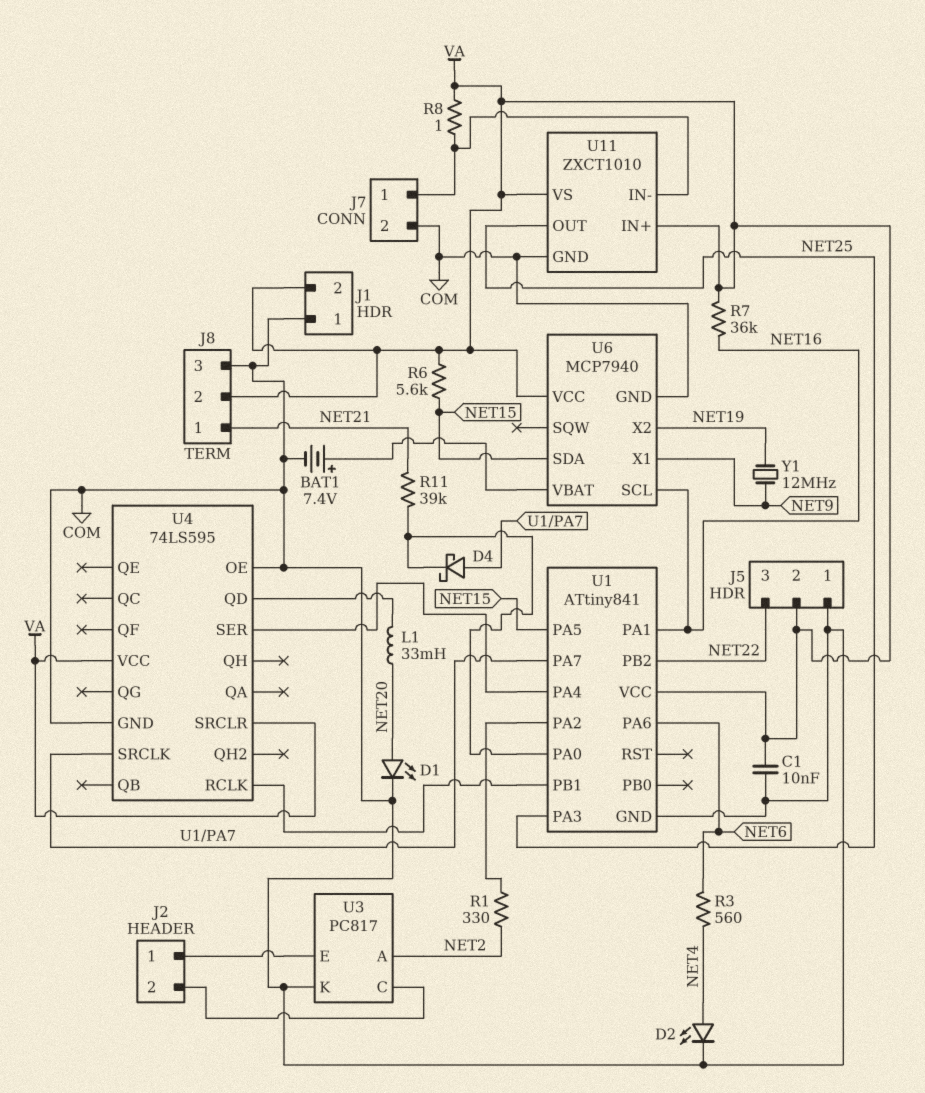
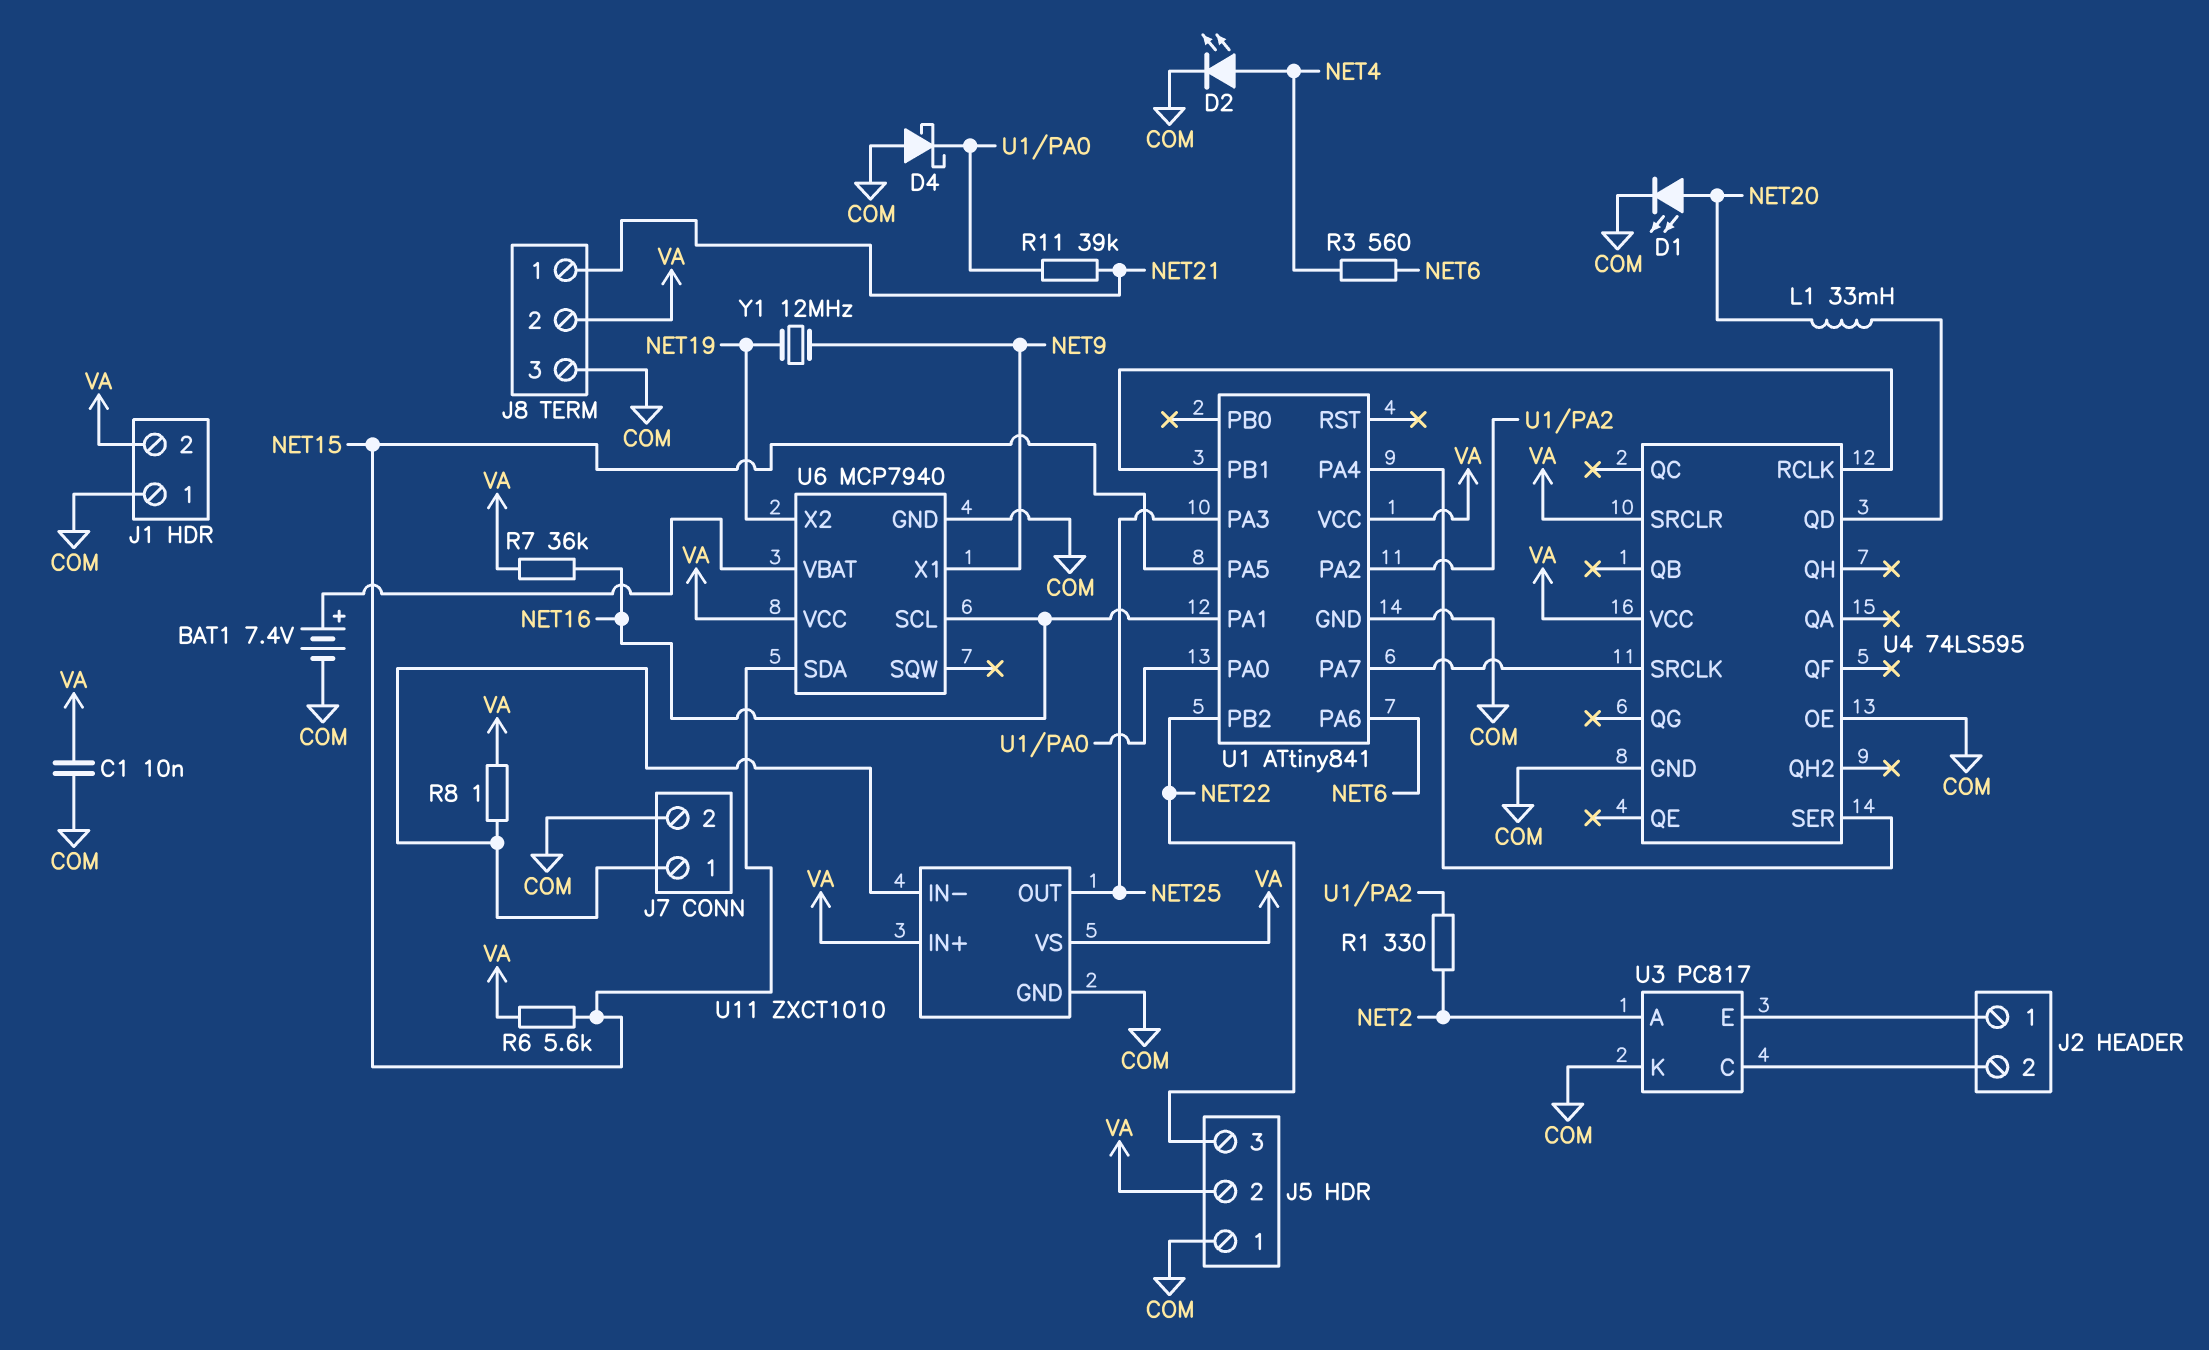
D4: schottky (A U1/PA7, K U1/PA0) -> schottky (A COM, K U1/PA0)

